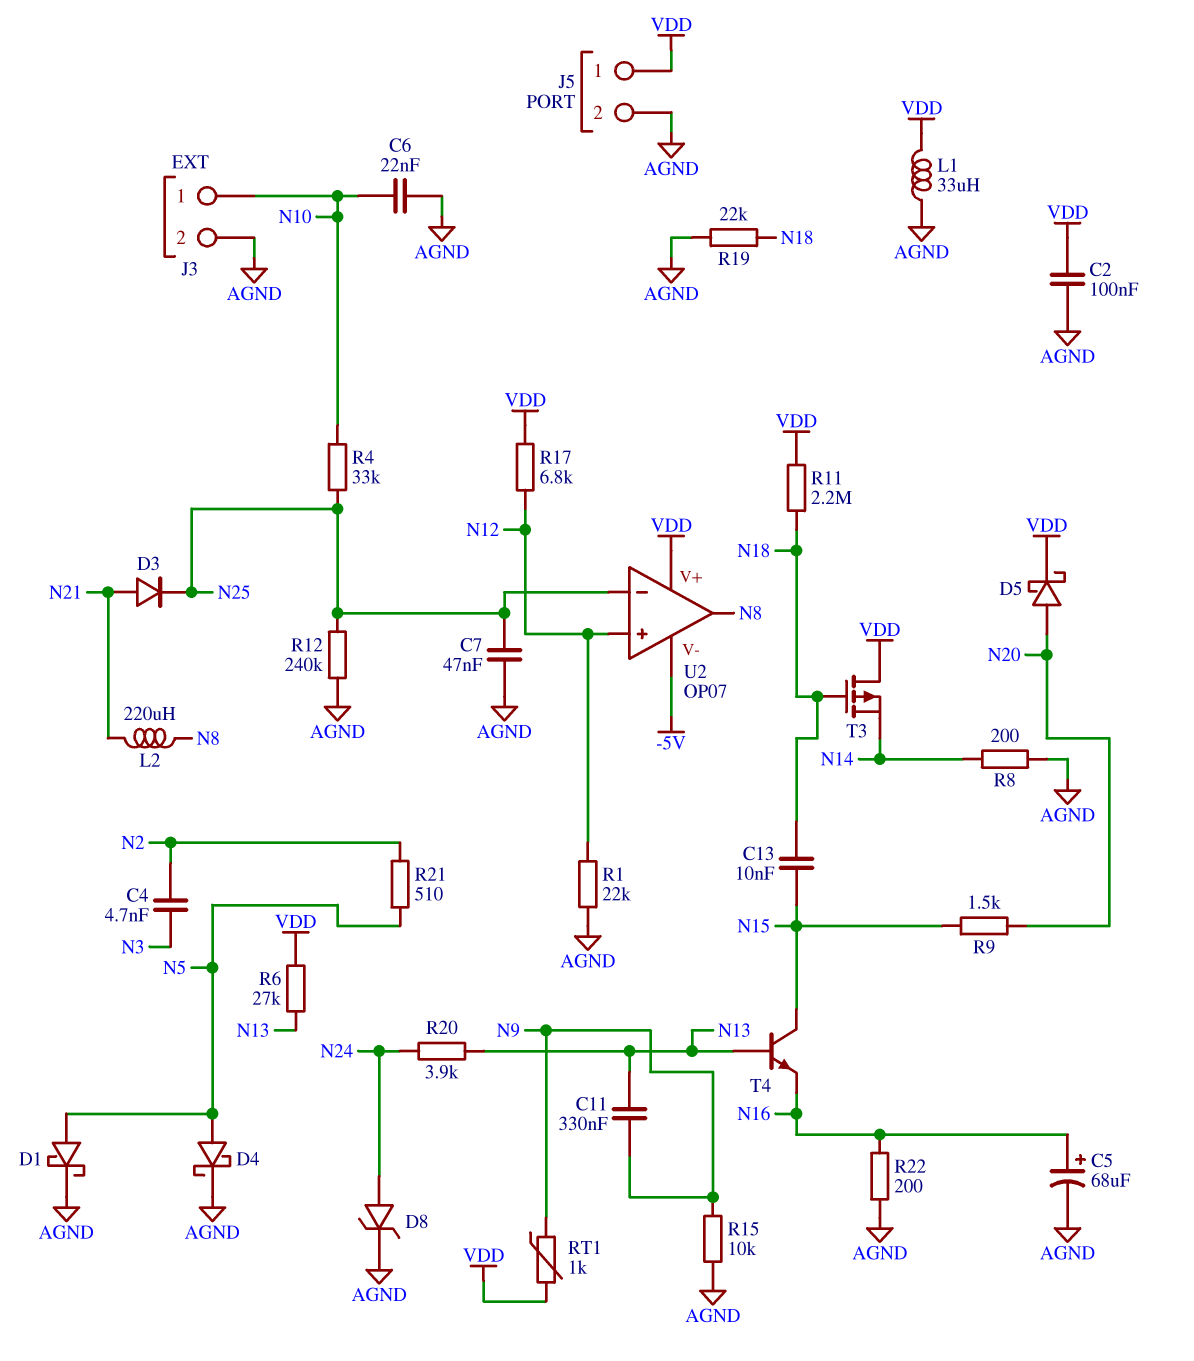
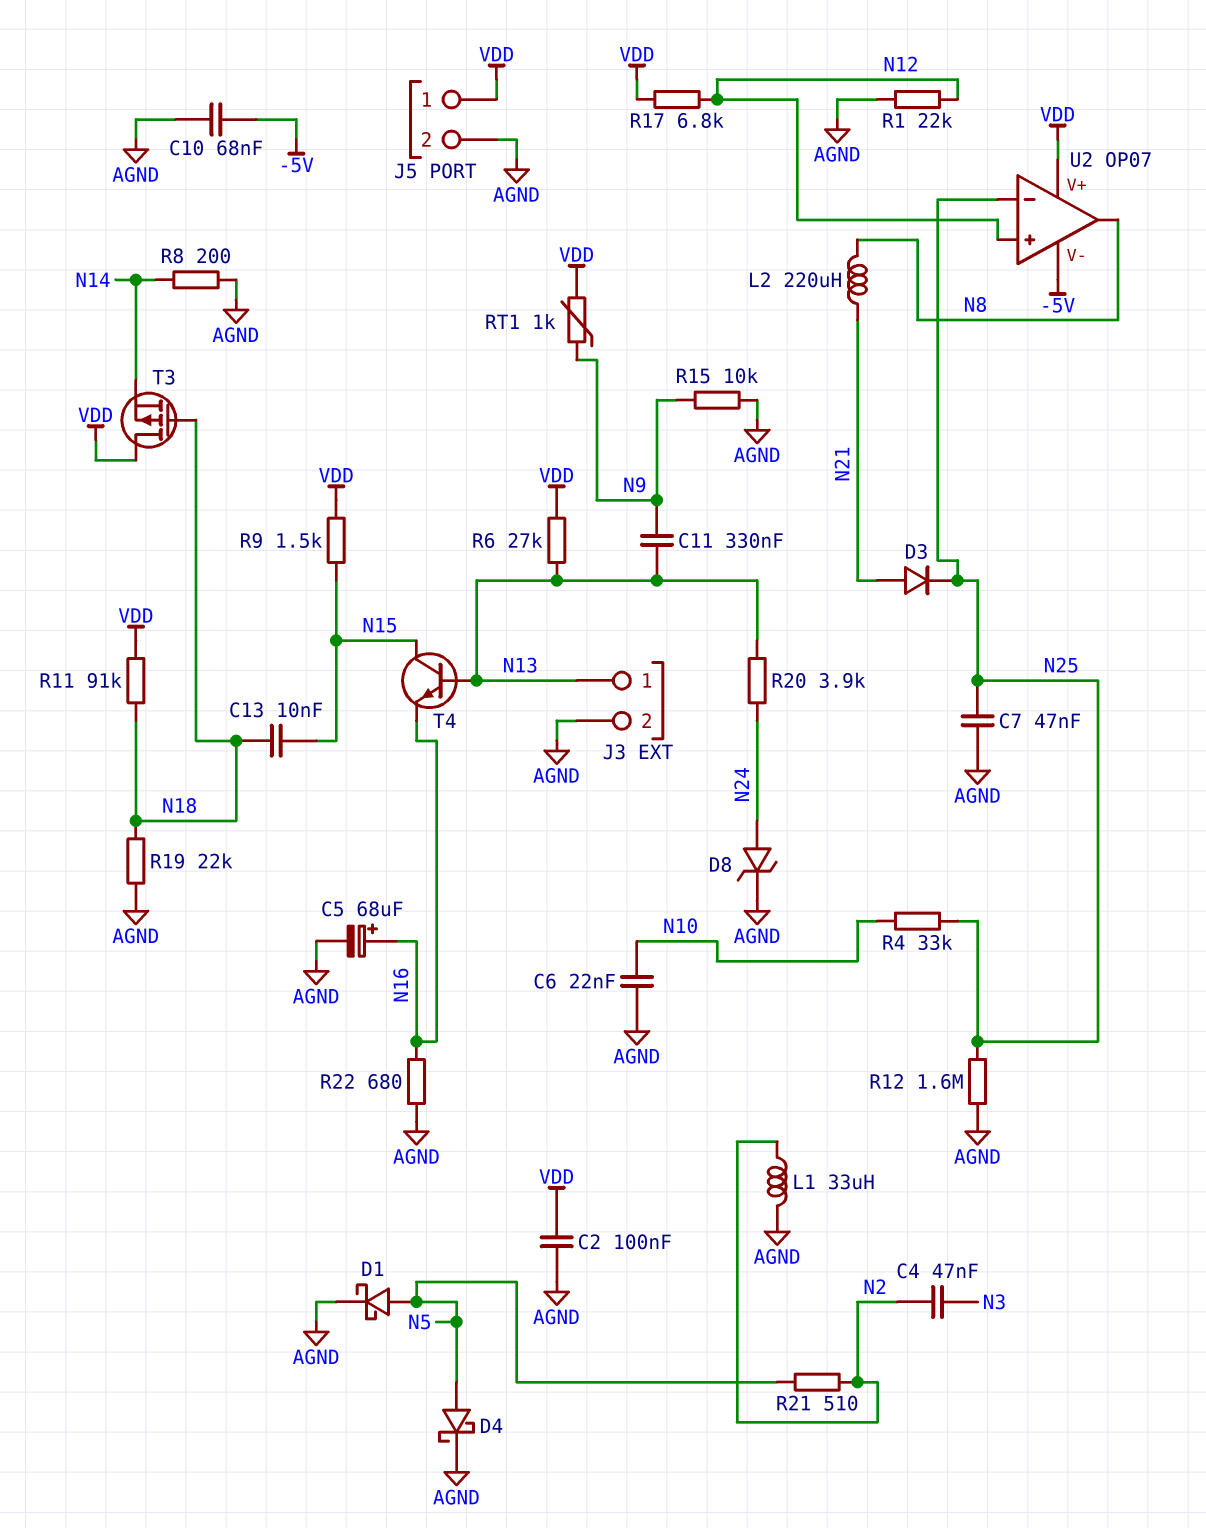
C4: 4.7nF (N2, N3) -> 47nF (N2, N3)
C10: none -> 68nF (-5V, AGND)
D5: schottky (A N20, K VDD) -> none
J3 pin 1: N10 -> N13
L1: 33uH (AGND, VDD) -> 33uH (AGND, N2)
R9: 1.5k (N15, N20) -> 1.5k (N15, VDD)
R11: 2.2M (N18, VDD) -> 91k (N18, VDD)
R12: 240k (AGND, N25) -> 1.6M (AGND, N25)
R22: 200 (AGND, N16) -> 680 (AGND, N16)

